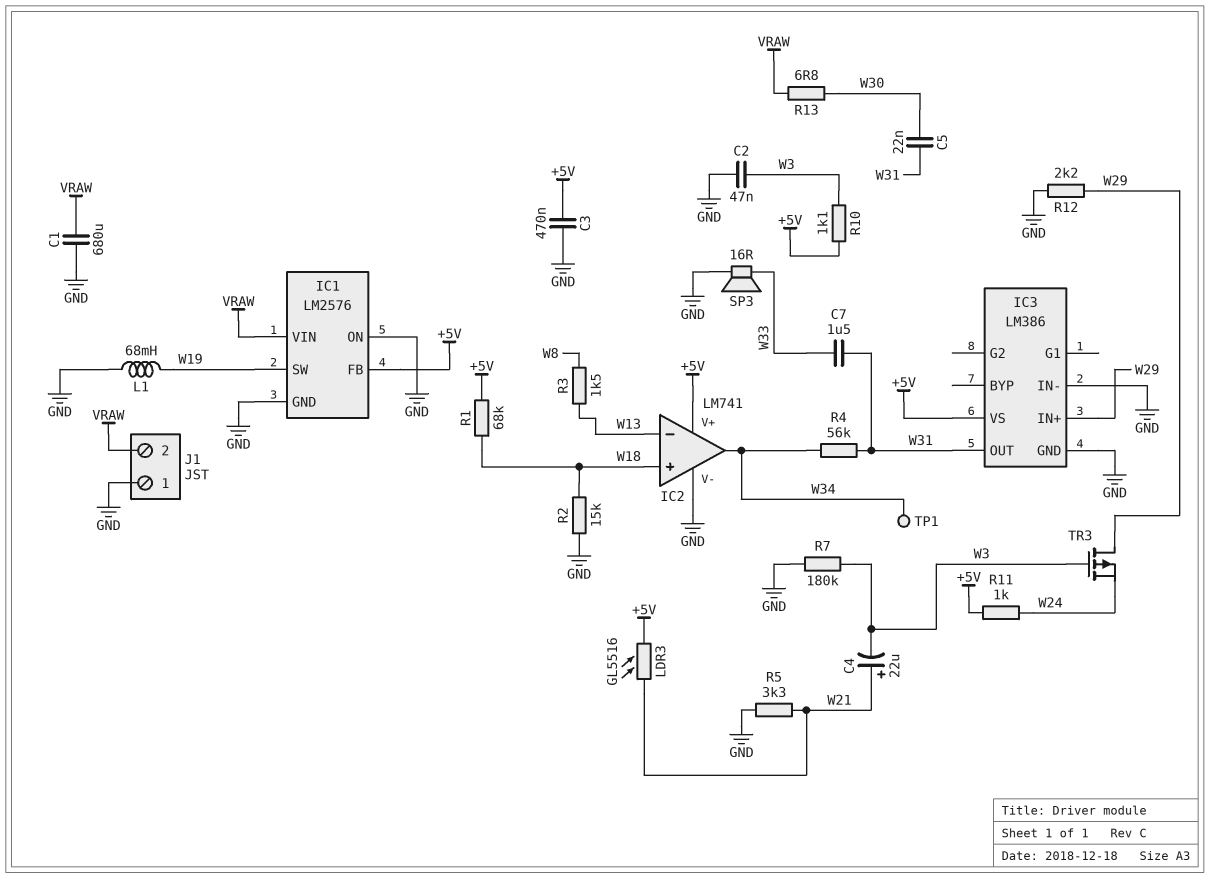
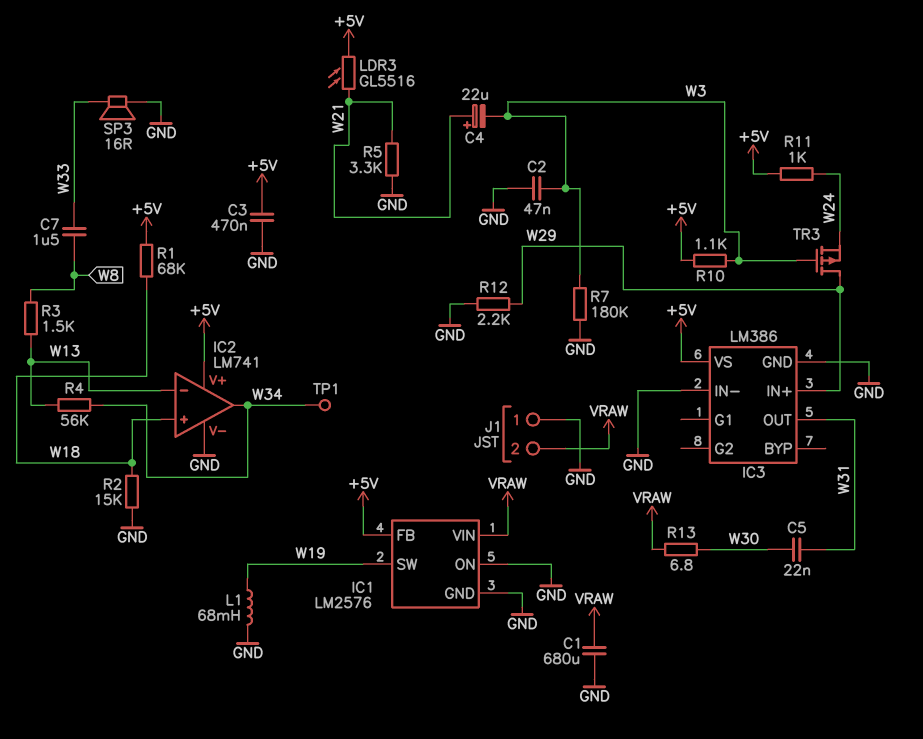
C7: 1.5uF (W31, W33) -> 1.5uF (W8, W33)
R4: 56k (W31, W34) -> 56k (W13, W34)

